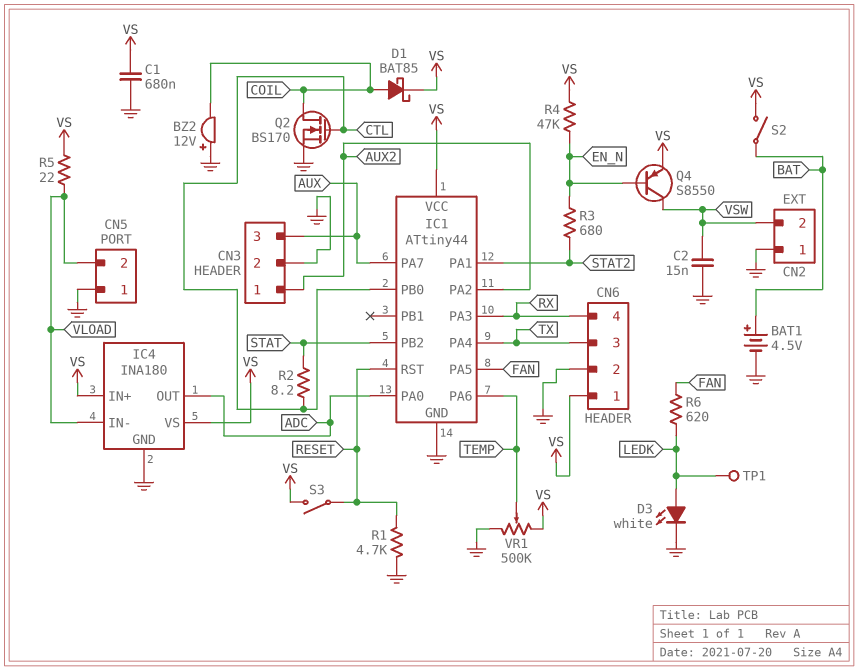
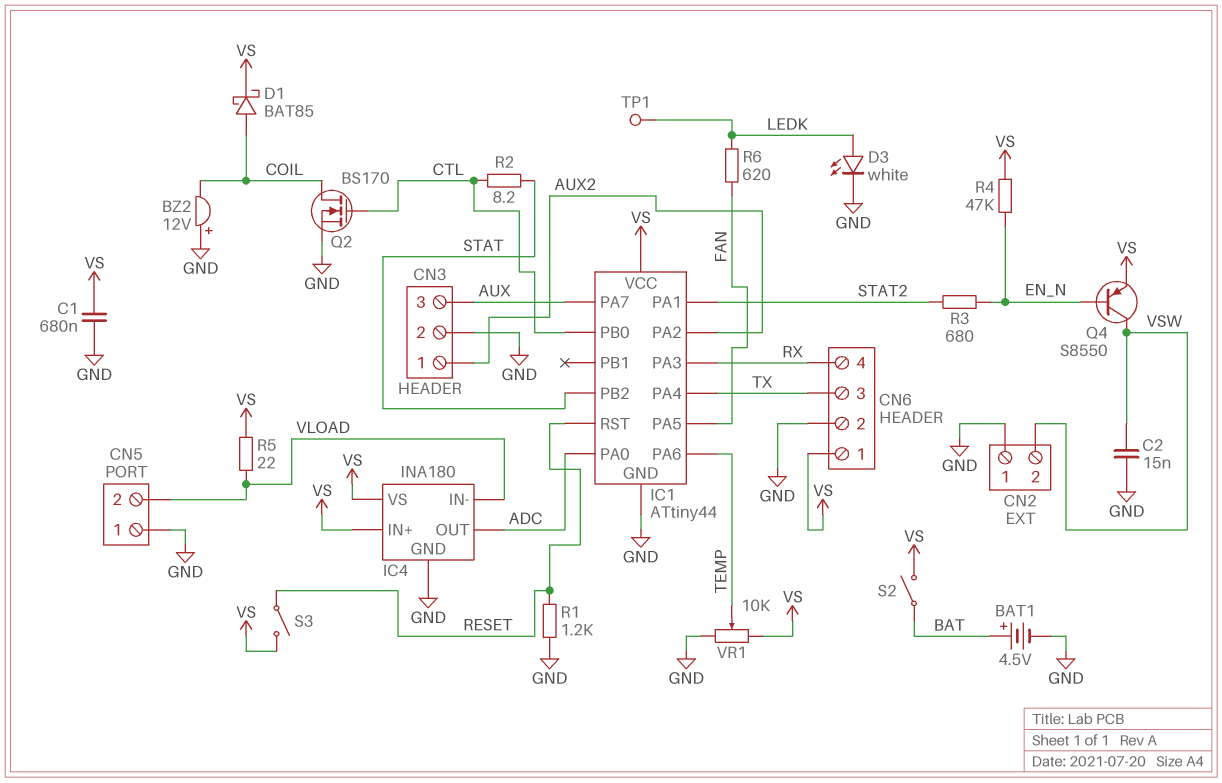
R1: 4.7k (GND, RESET) -> 1.2k (GND, RESET)
VR1: 500k (GND, VS, wiper TEMP) -> 10k (GND, VS, wiper TEMP)

